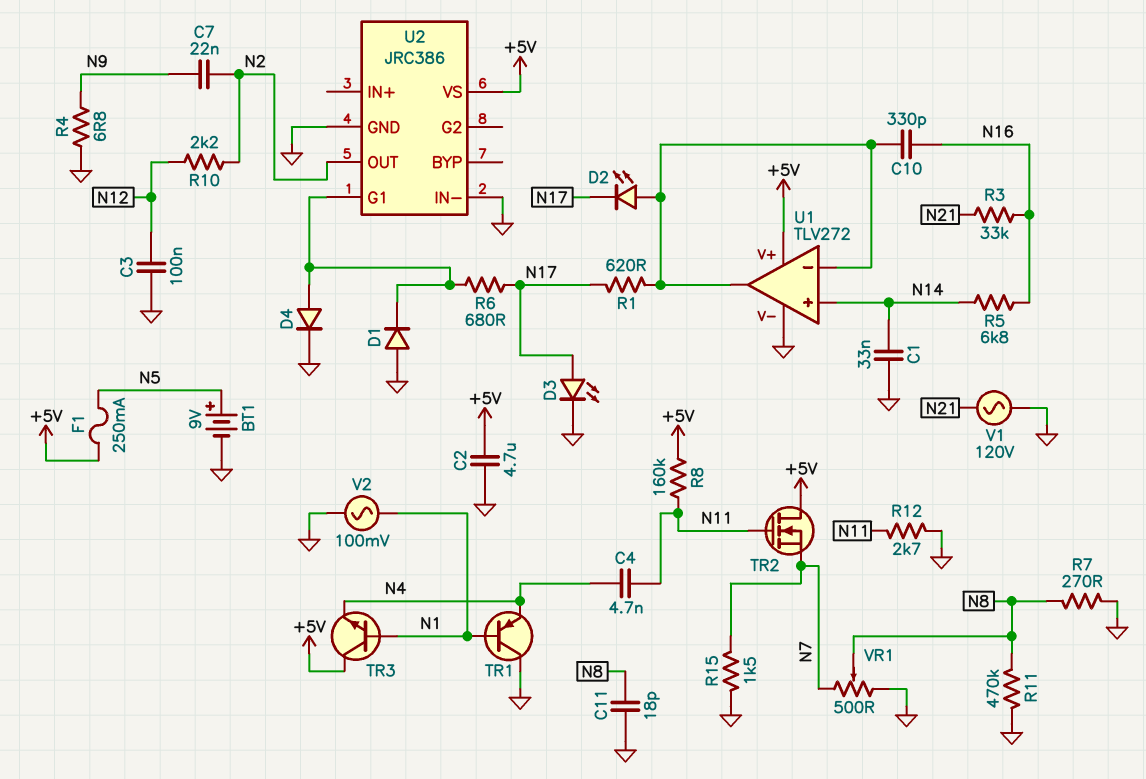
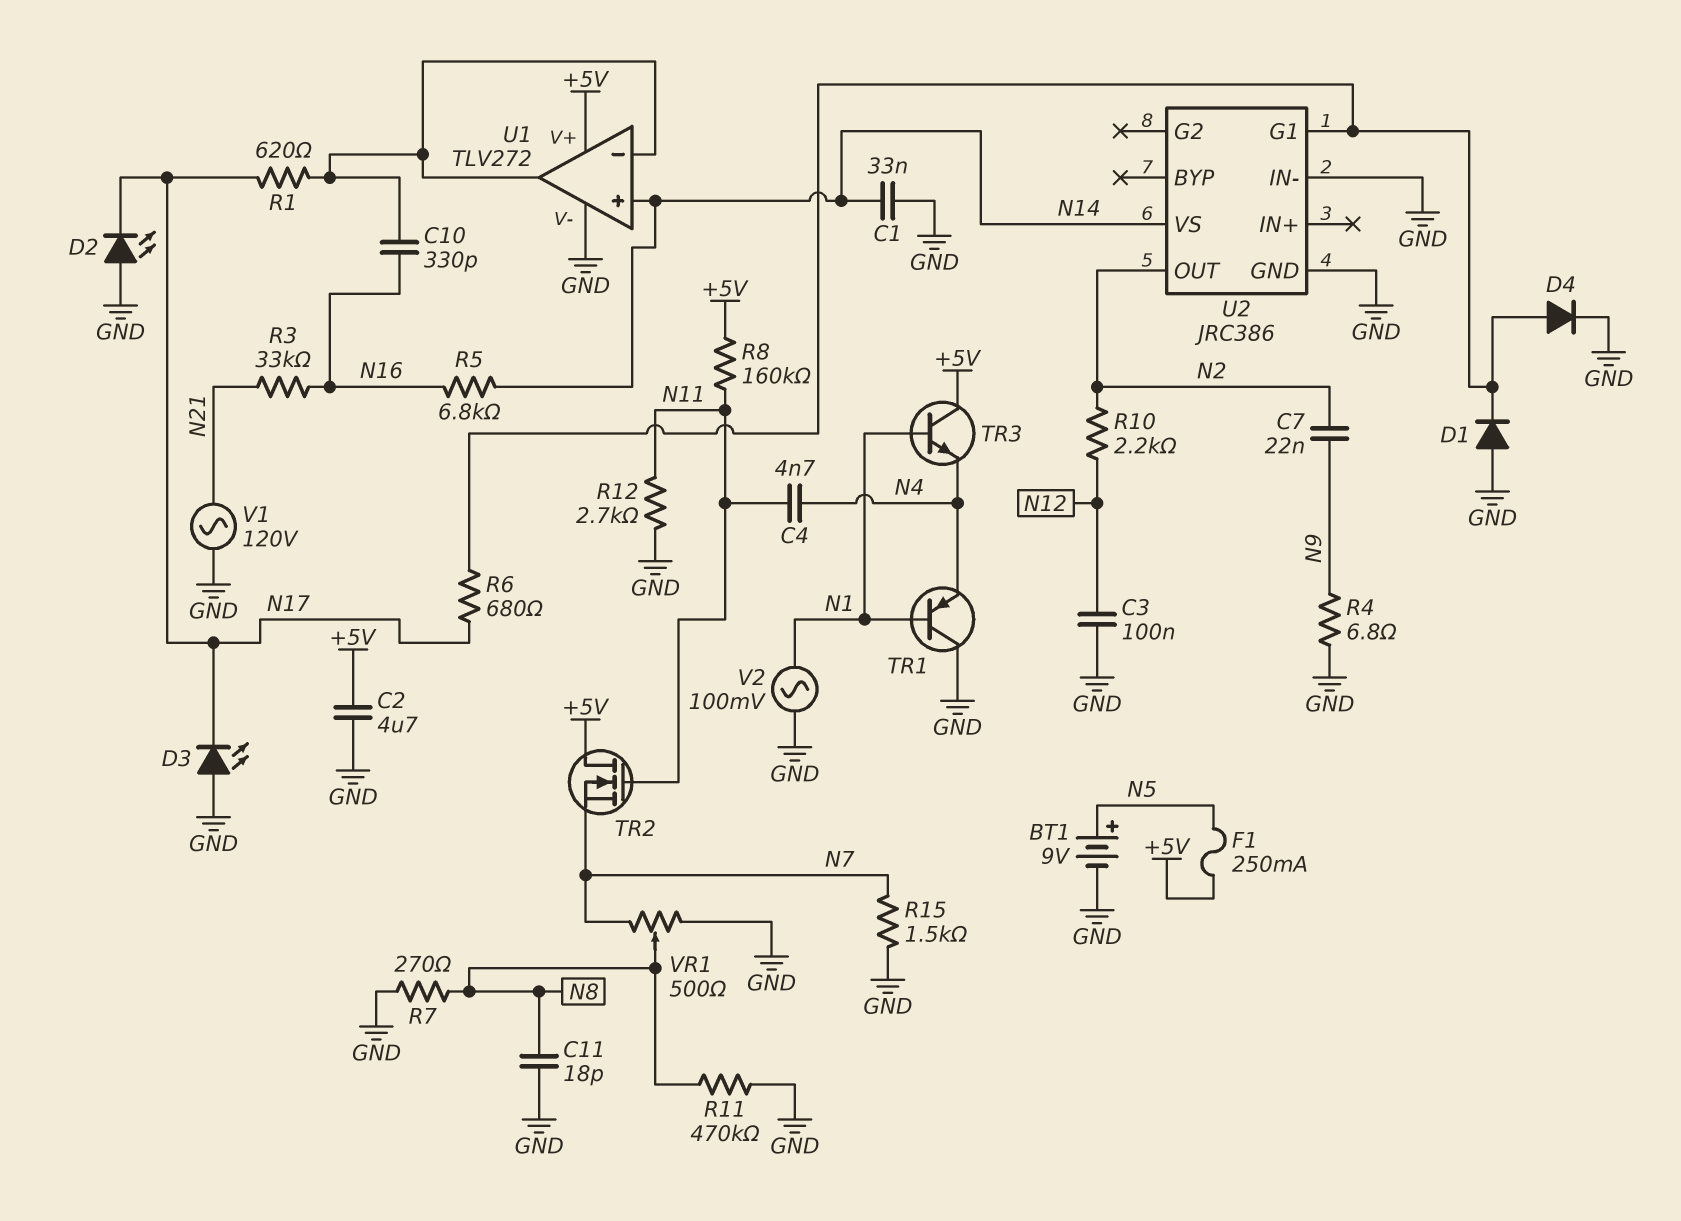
D2: LED (A U1/in-, K N17) -> LED (A GND, K N17)
D3: LED (A N17, K GND) -> LED (A GND, K N17)
U2 pin VS: +5V -> N14

